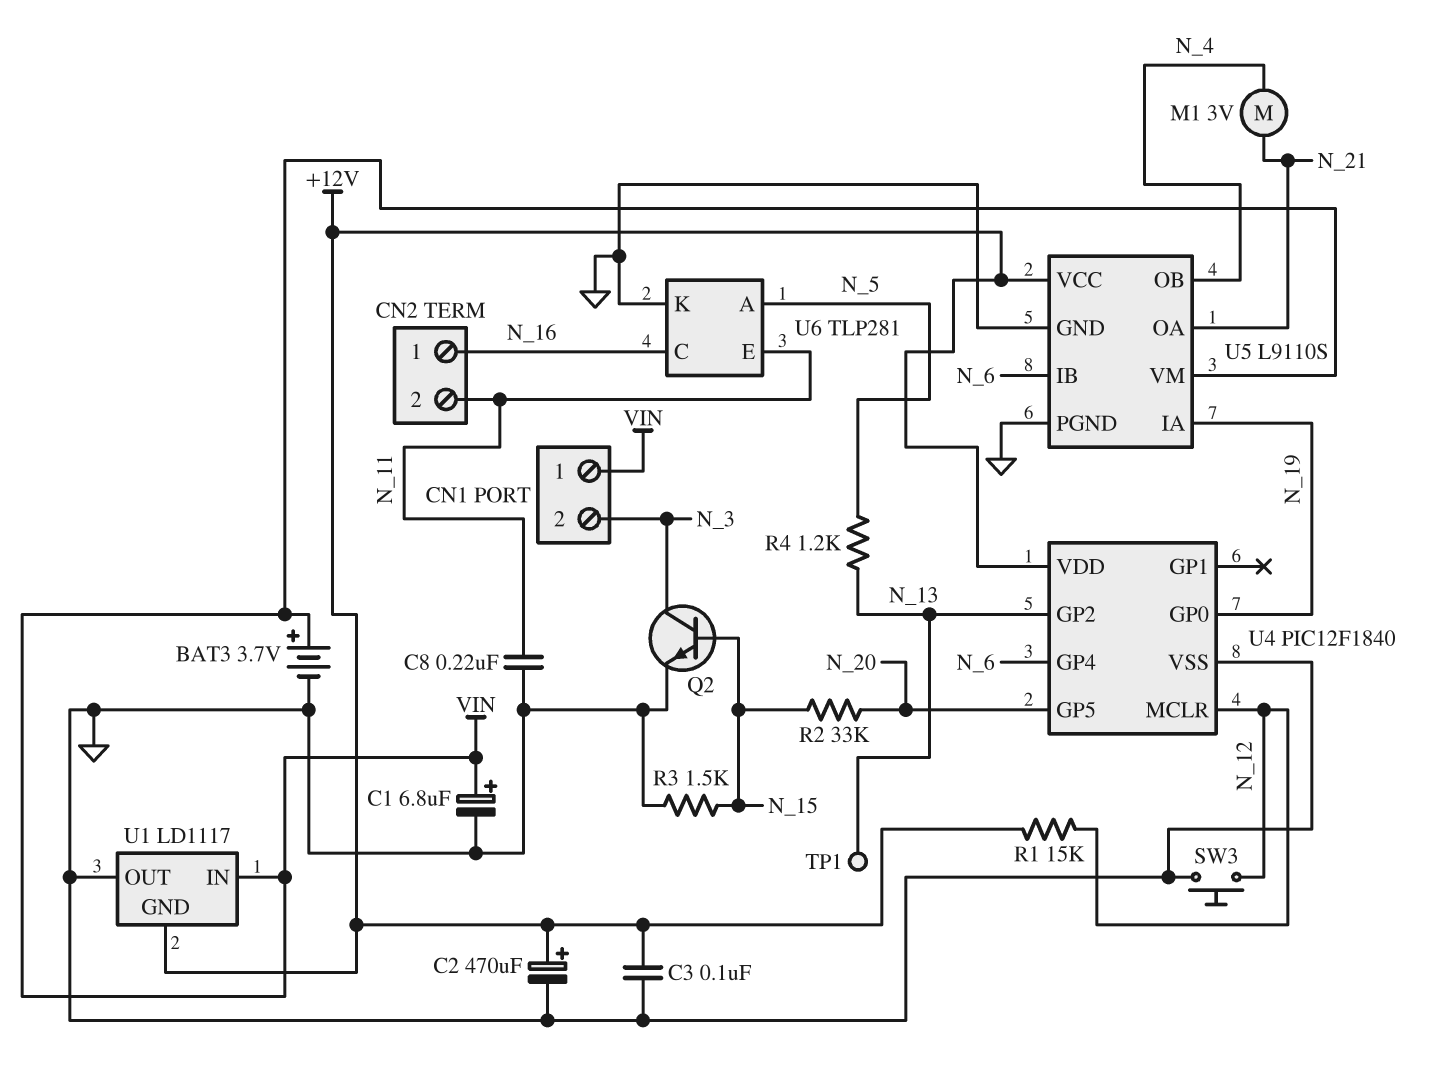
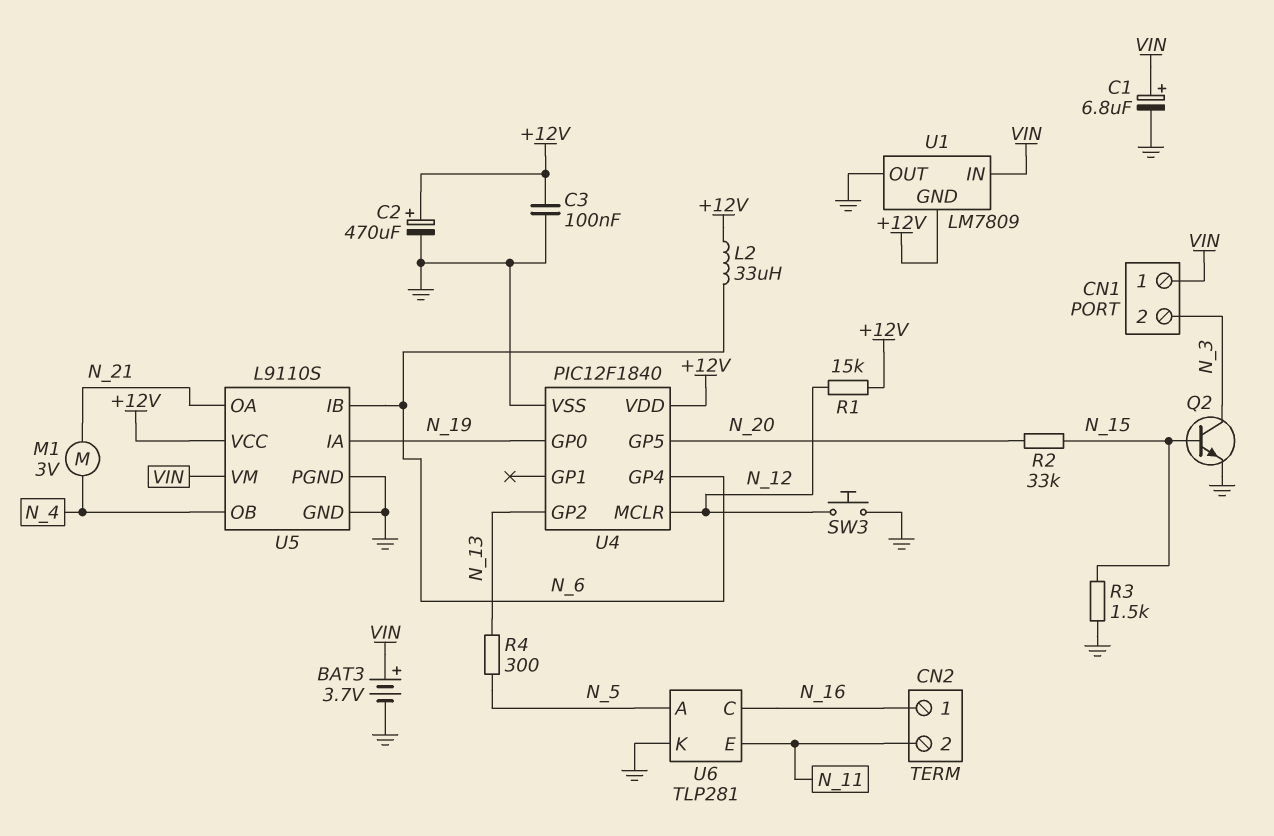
C8: 220nF (GND, N_11) -> none
L2: none -> 33uH (+12V, N_6)
R4: 1.2k (N_5, N_13) -> 300 (N_5, N_13)
TP1: test point (N_13) -> none
U1: LD1117 -> LM7809

